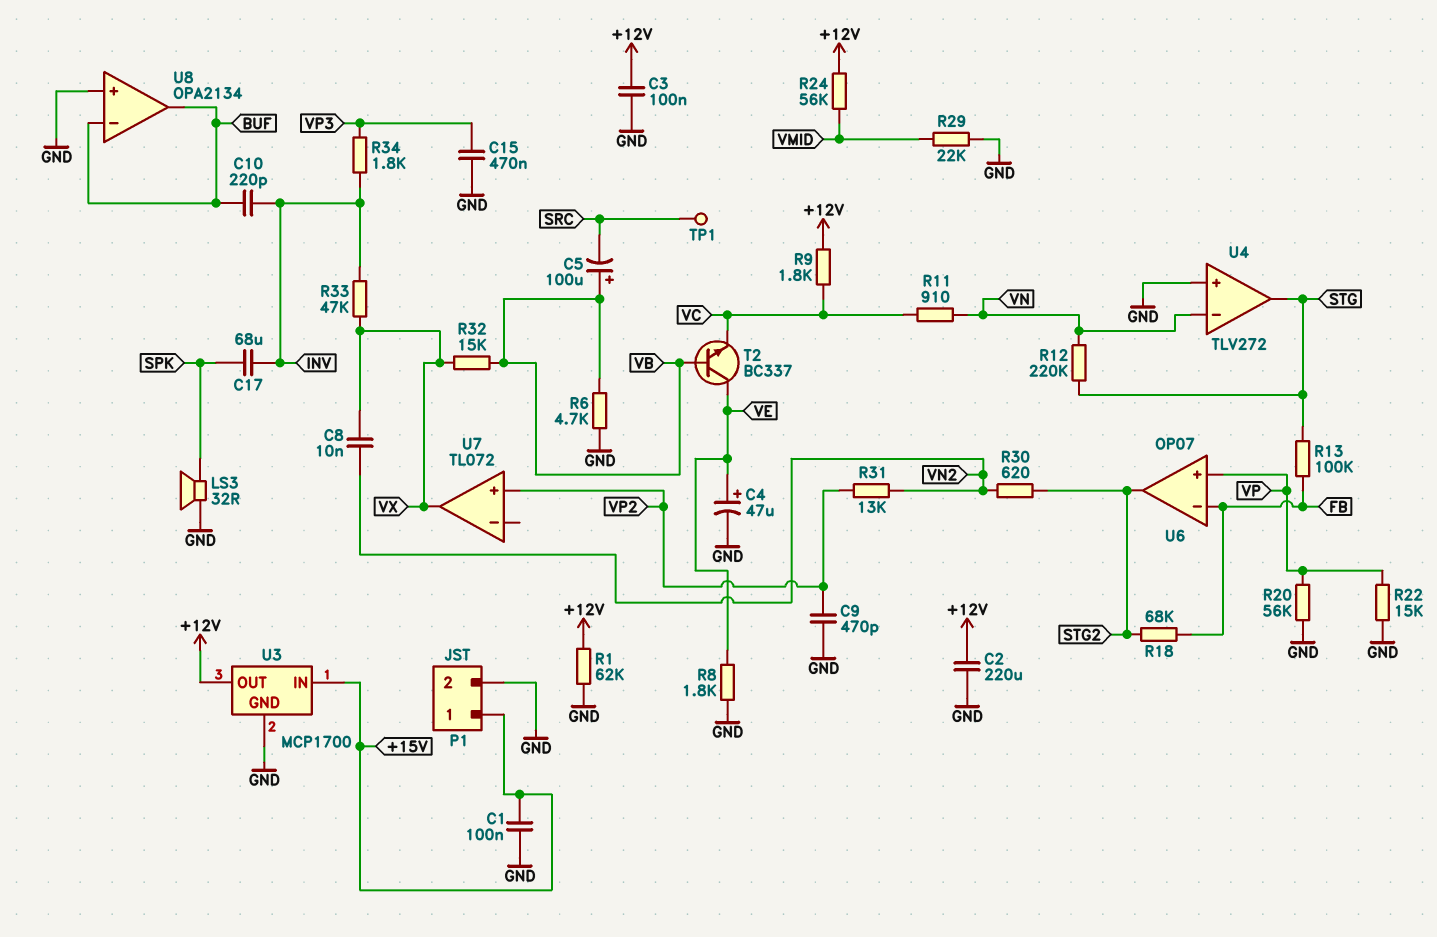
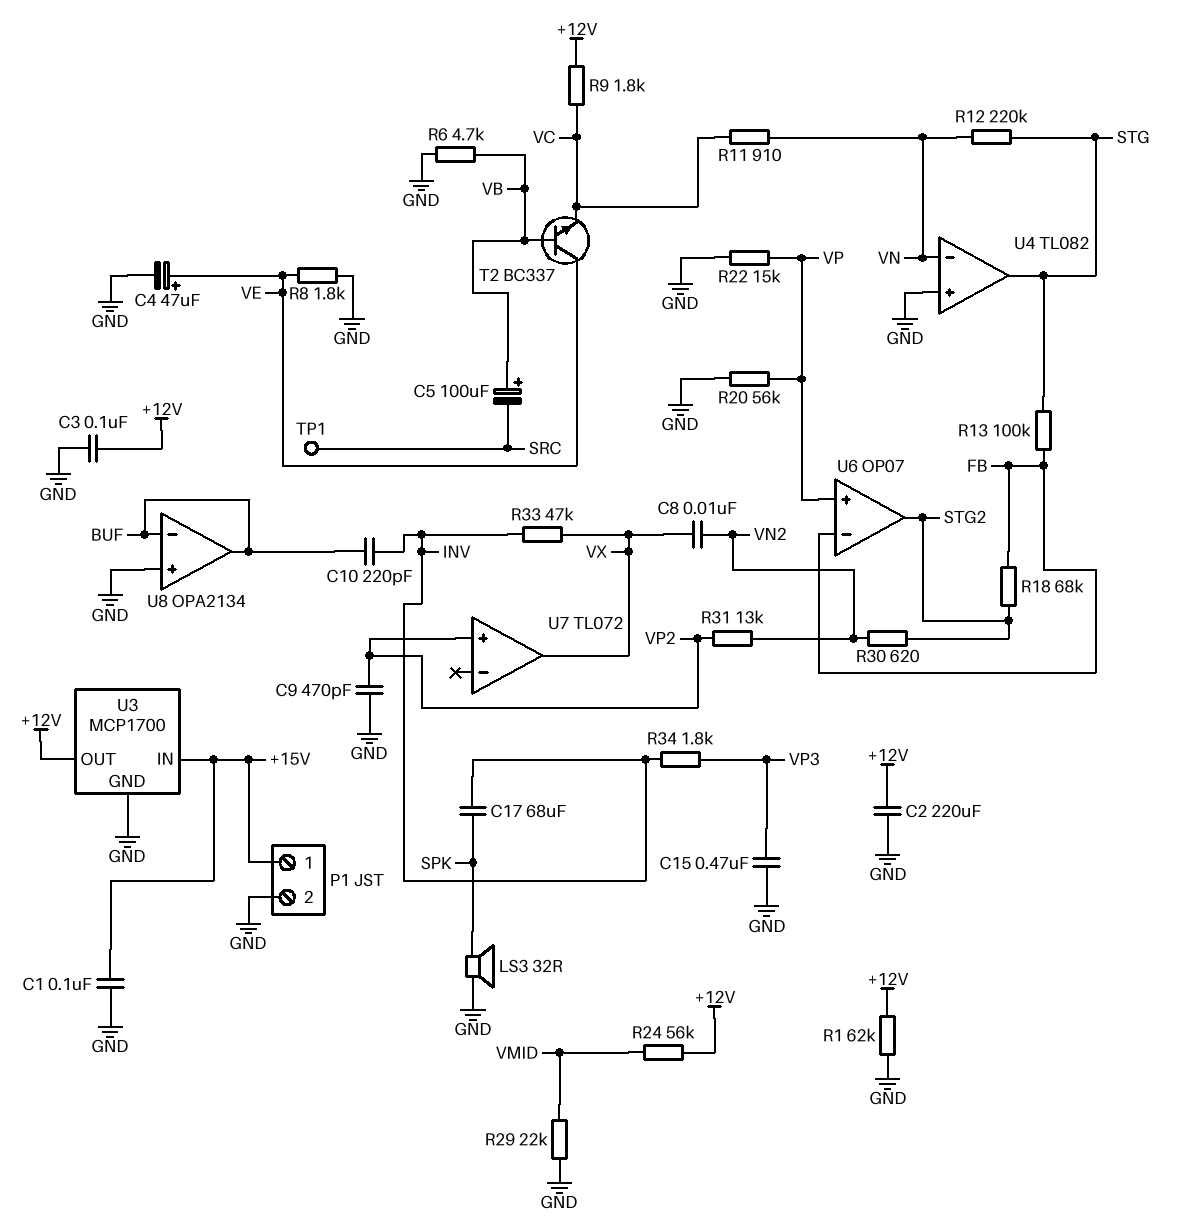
R32: 15k (VB, VX) -> none
U4: TLV272 -> TL082

